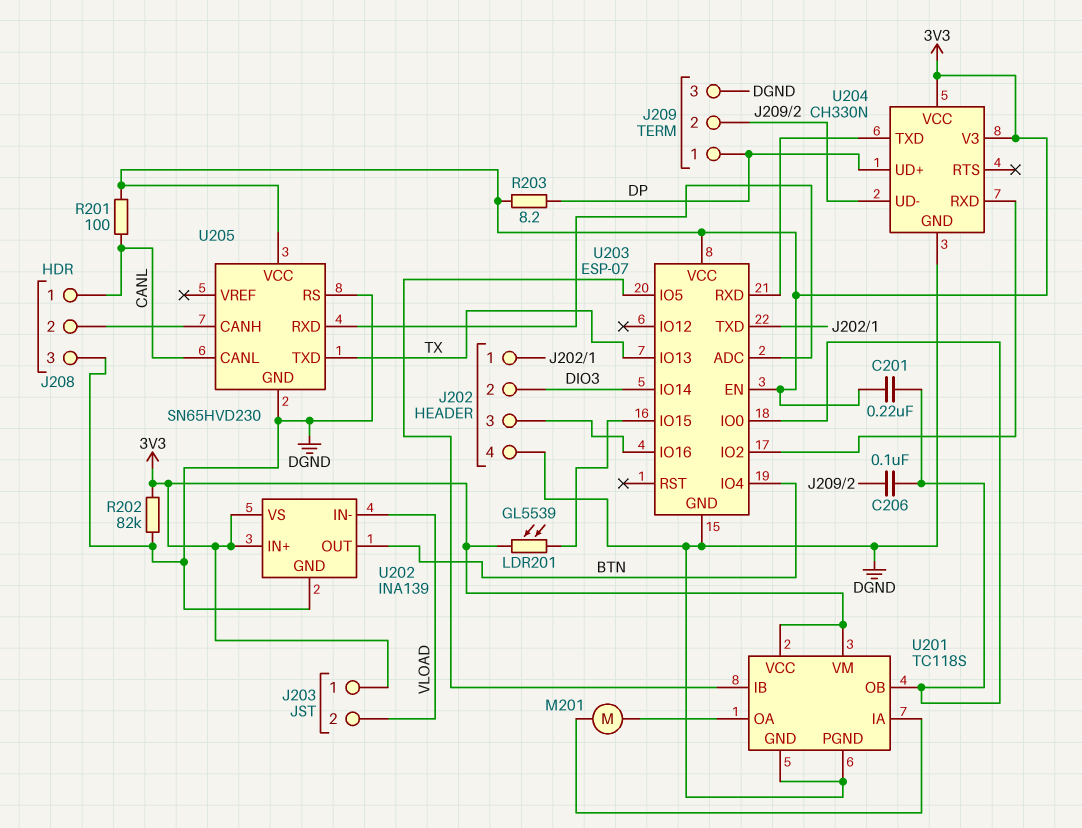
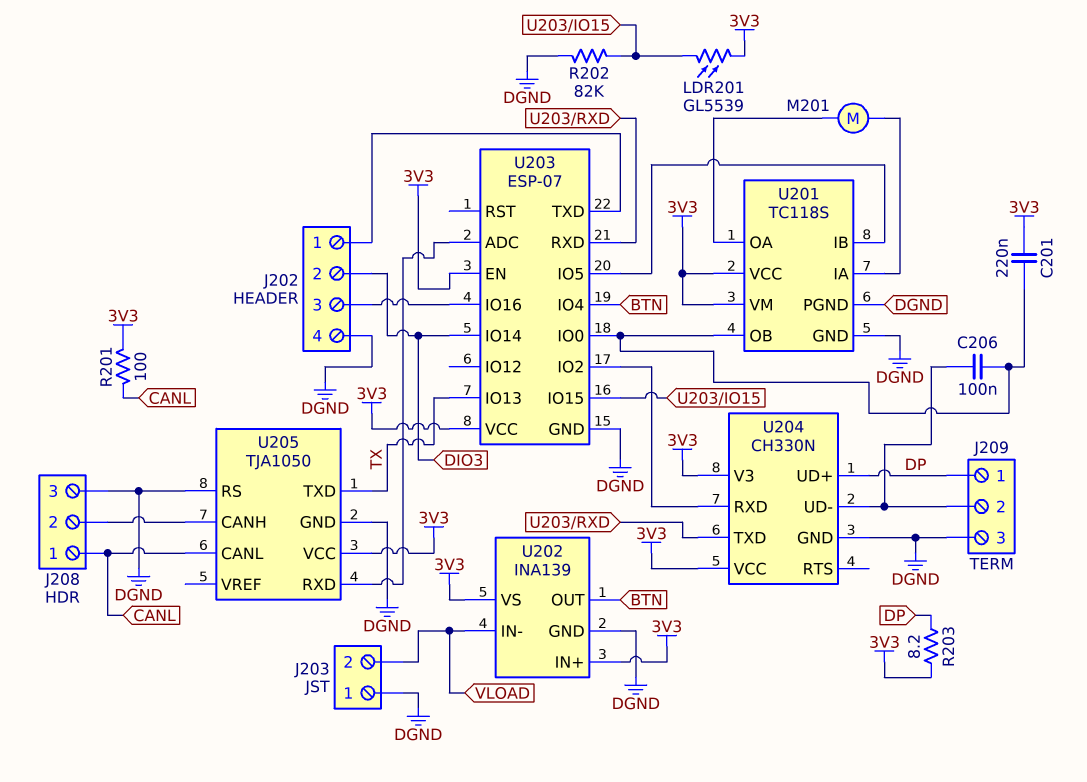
J203 pin 1: 3V3 -> DGND
R202: 82k (3V3, DGND) -> 82k (DGND, U203/IO15)
U205: SN65HVD230 -> TJA1050

